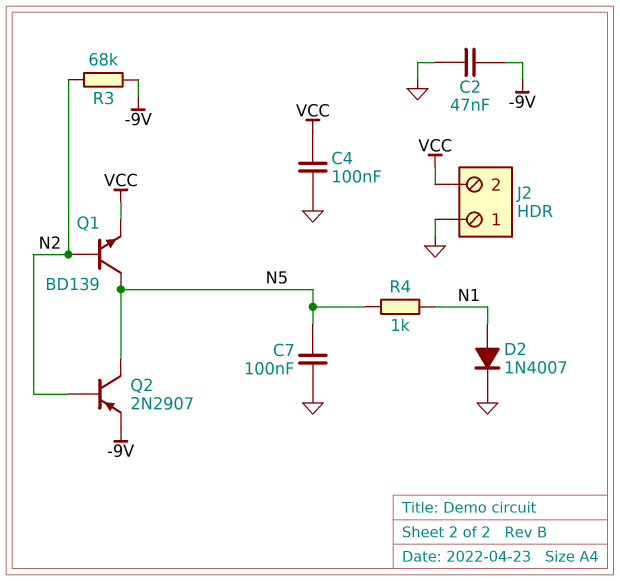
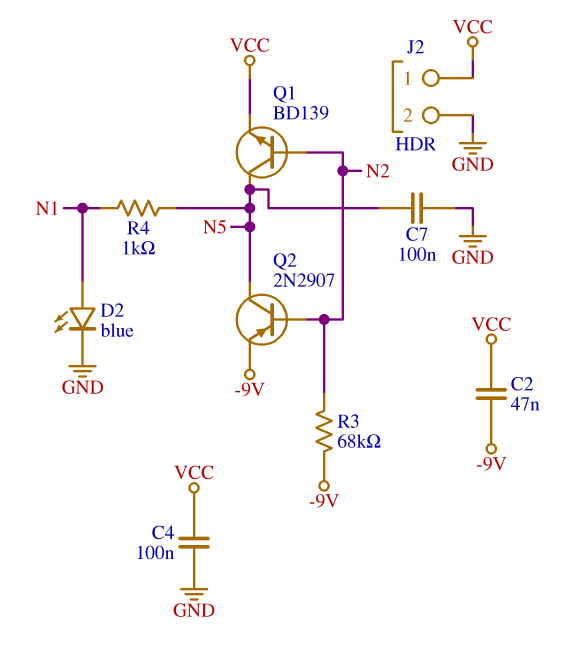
C2: 47nF (-9V, GND) -> 47nF (-9V, VCC)
D2: diode 1N4007 (A N1, K GND) -> LED blue (A N1, K GND)
J2 pin 1: GND -> VCC
J2 pin 2: VCC -> GND

